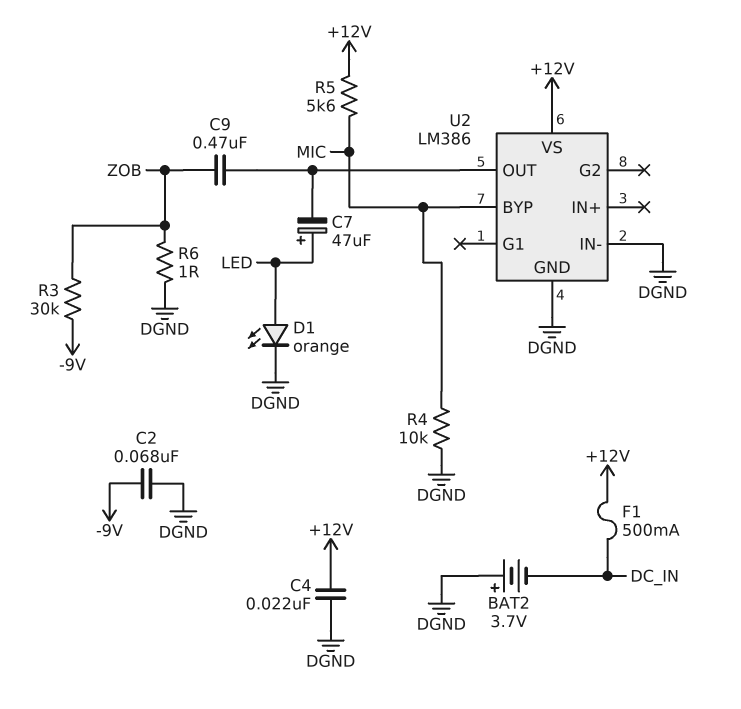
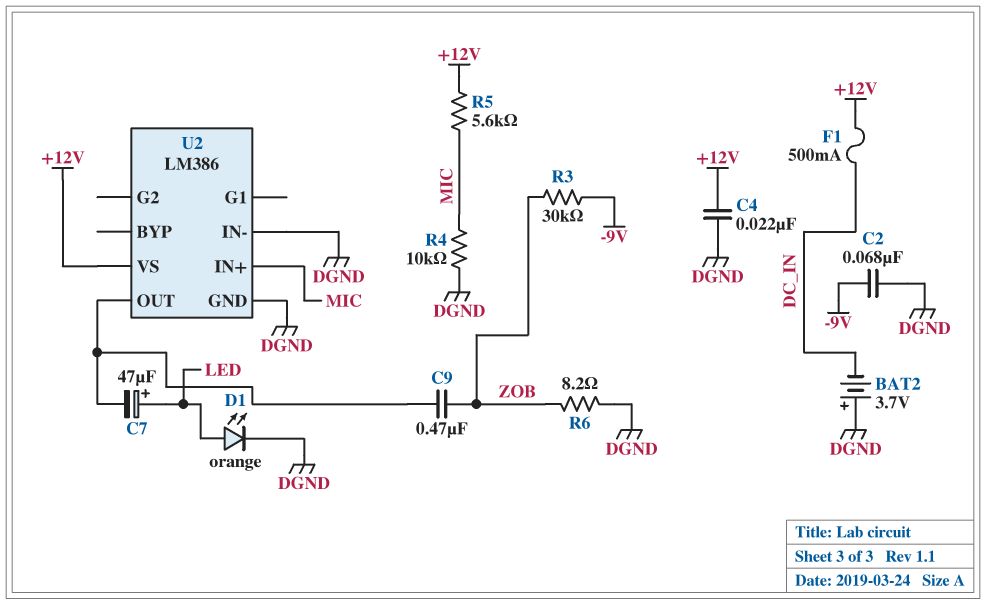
R6: 1 (DGND, ZOB) -> 8.2 (DGND, ZOB)
U2 pin BYP: MIC -> none
U2 pin IN+: none -> MIC

